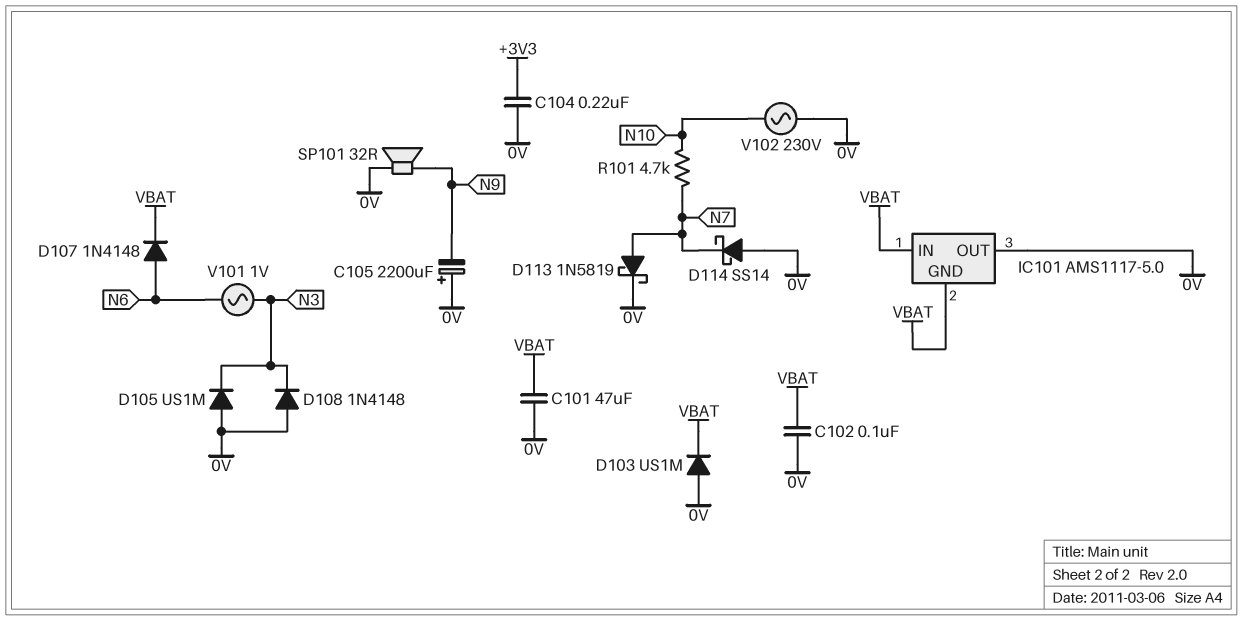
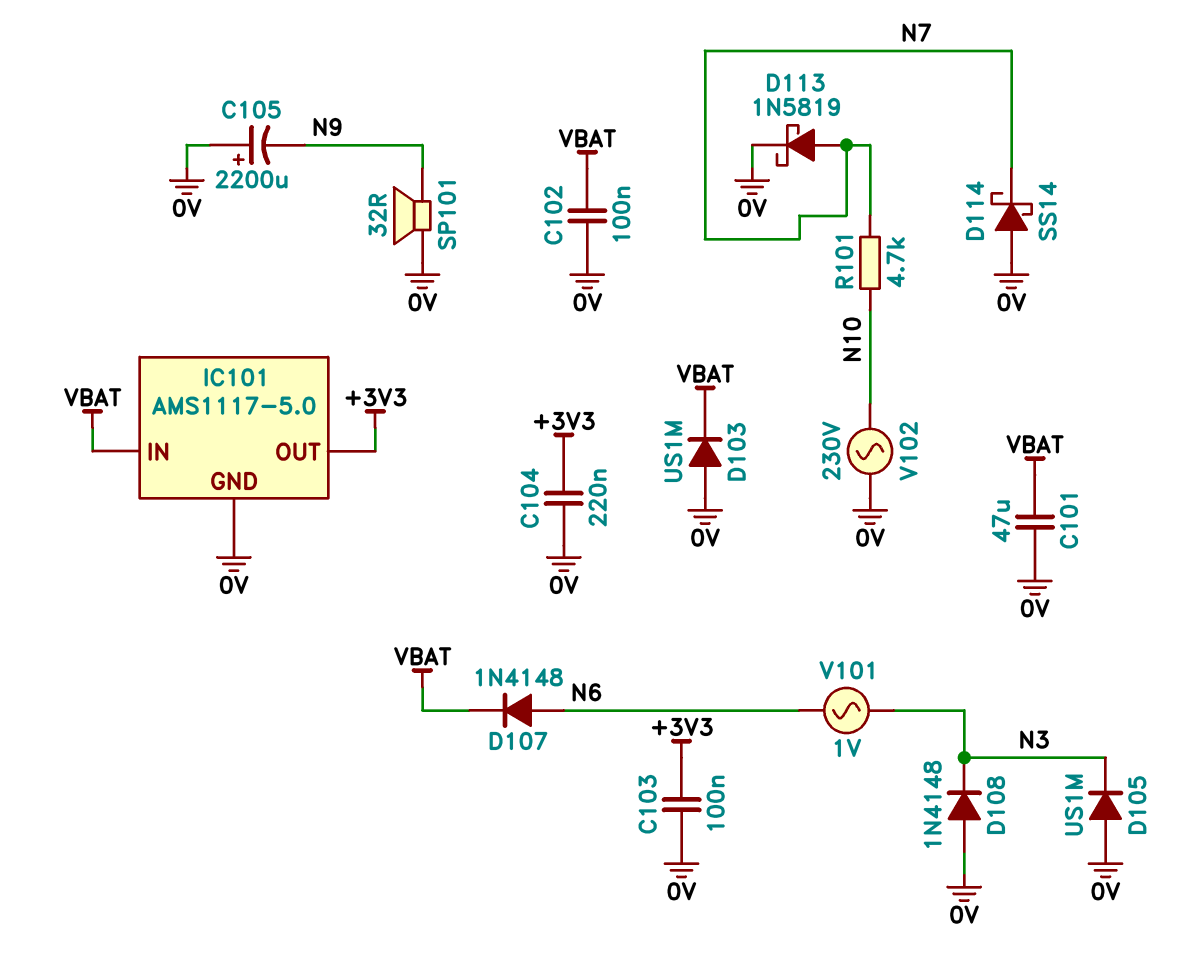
C103: none -> 100nF (+3V3, 0V)
IC101 pin GND: VBAT -> 0V
IC101 pin OUT: 0V -> +3V3

